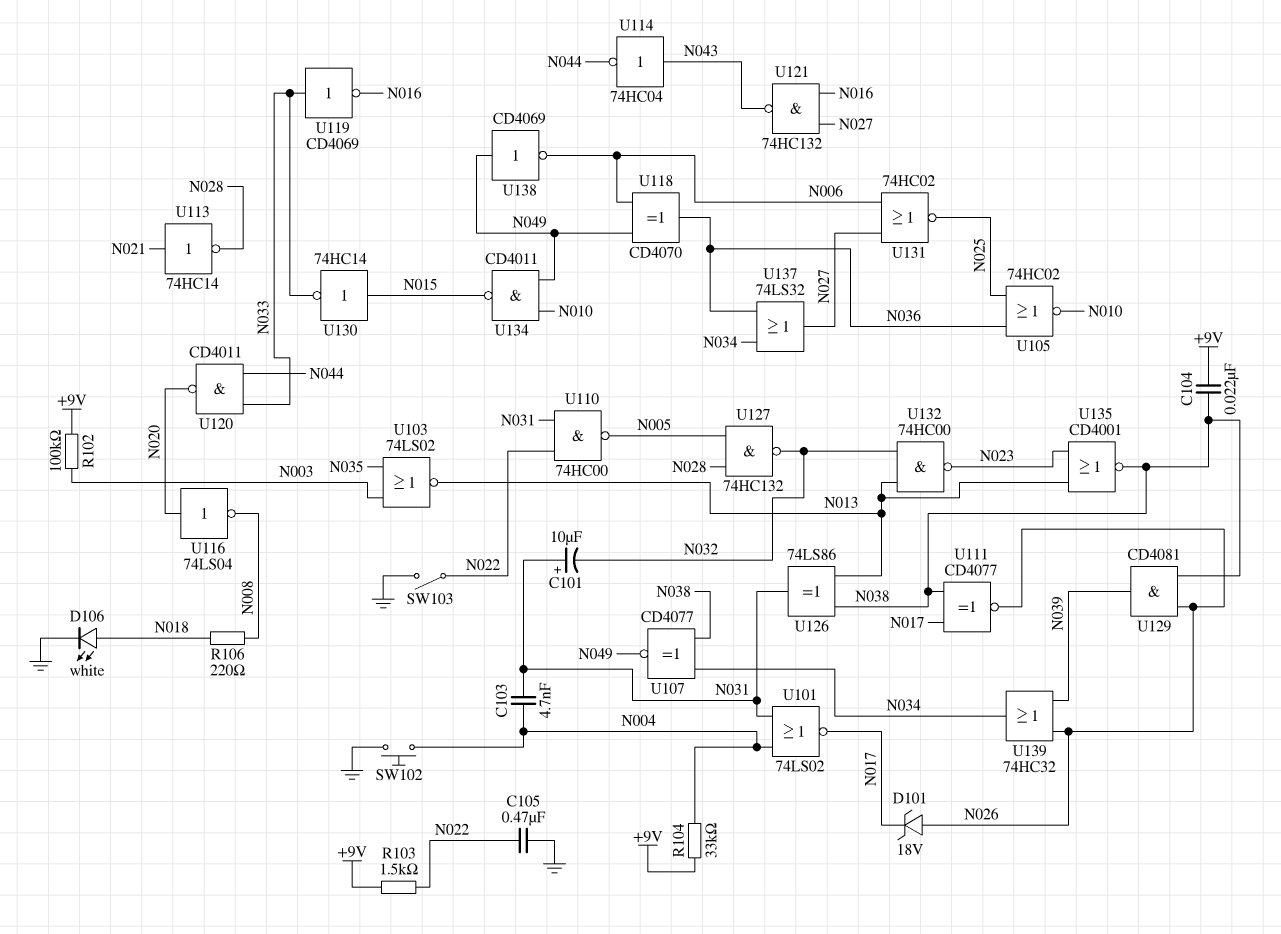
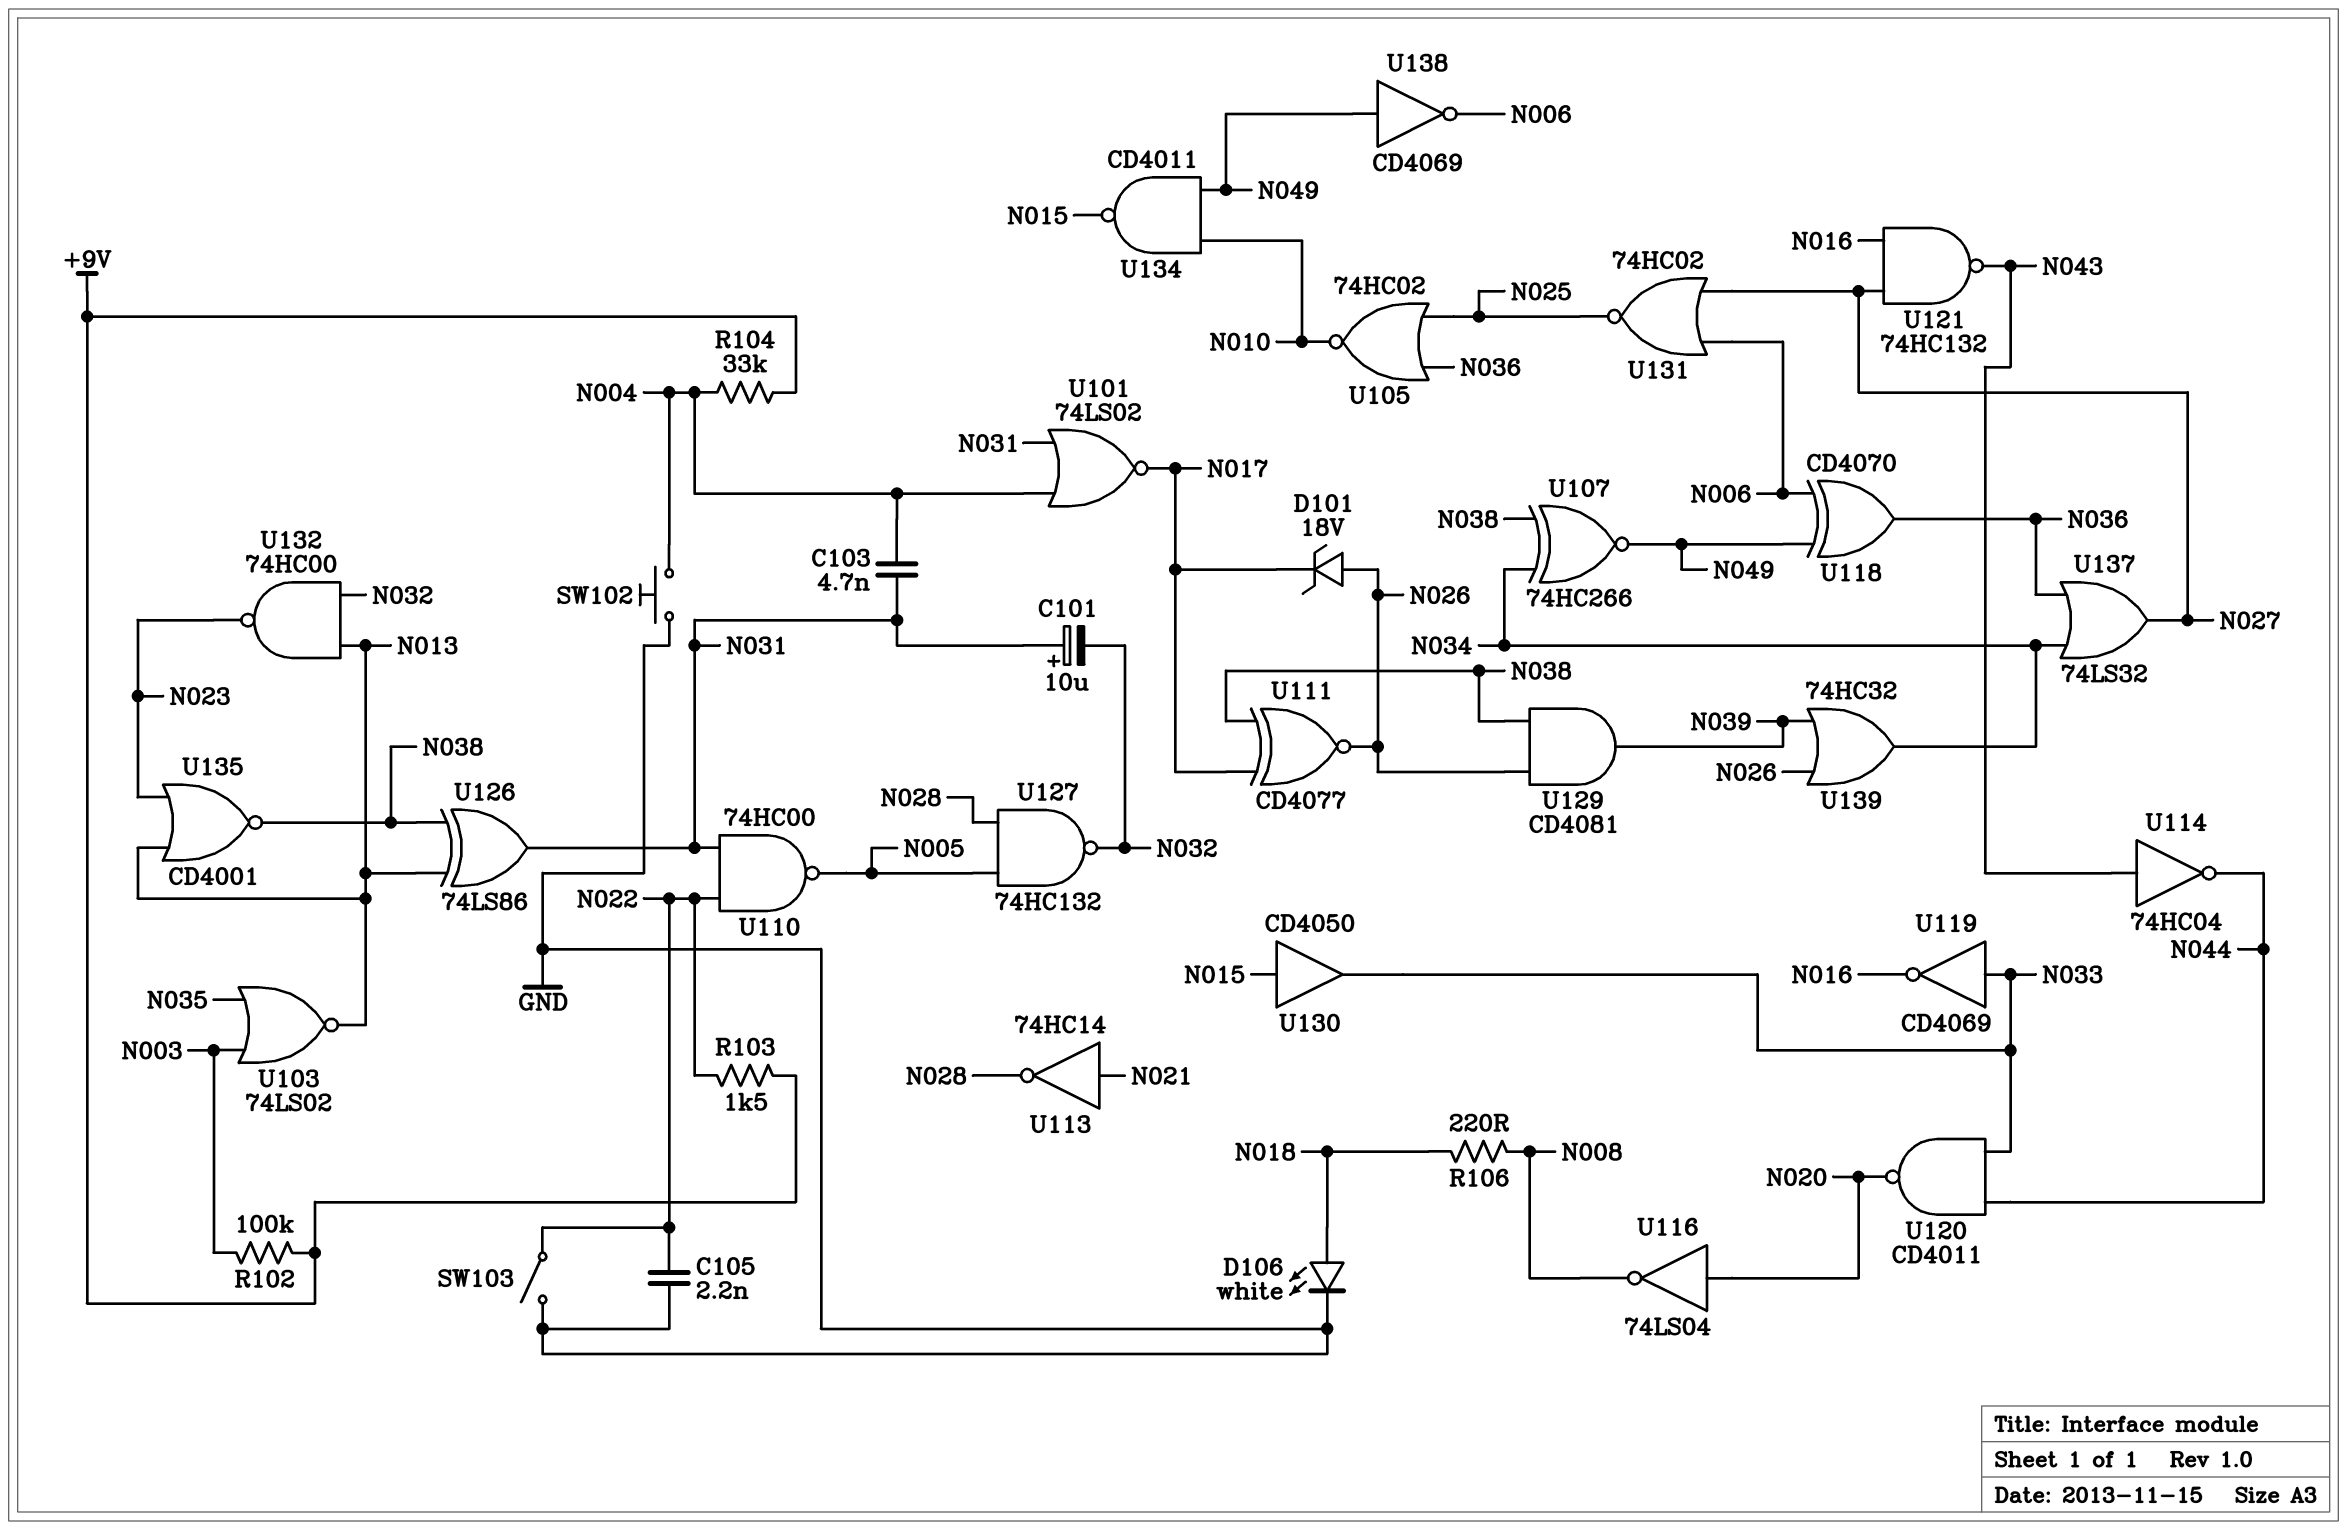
C104: 22nF (+9V, N038) -> none
C105: 470nF (GND, N022) -> 2.2nF (GND, N022)
U107: XNOR CD4077 (in N034, in N038, out N049) -> XNOR 74HC266 (in N034, in N038, out N049)
U130: NOT 74HC14 (in N015, out N033) -> buffer CD4050 (in N015, out N033)

